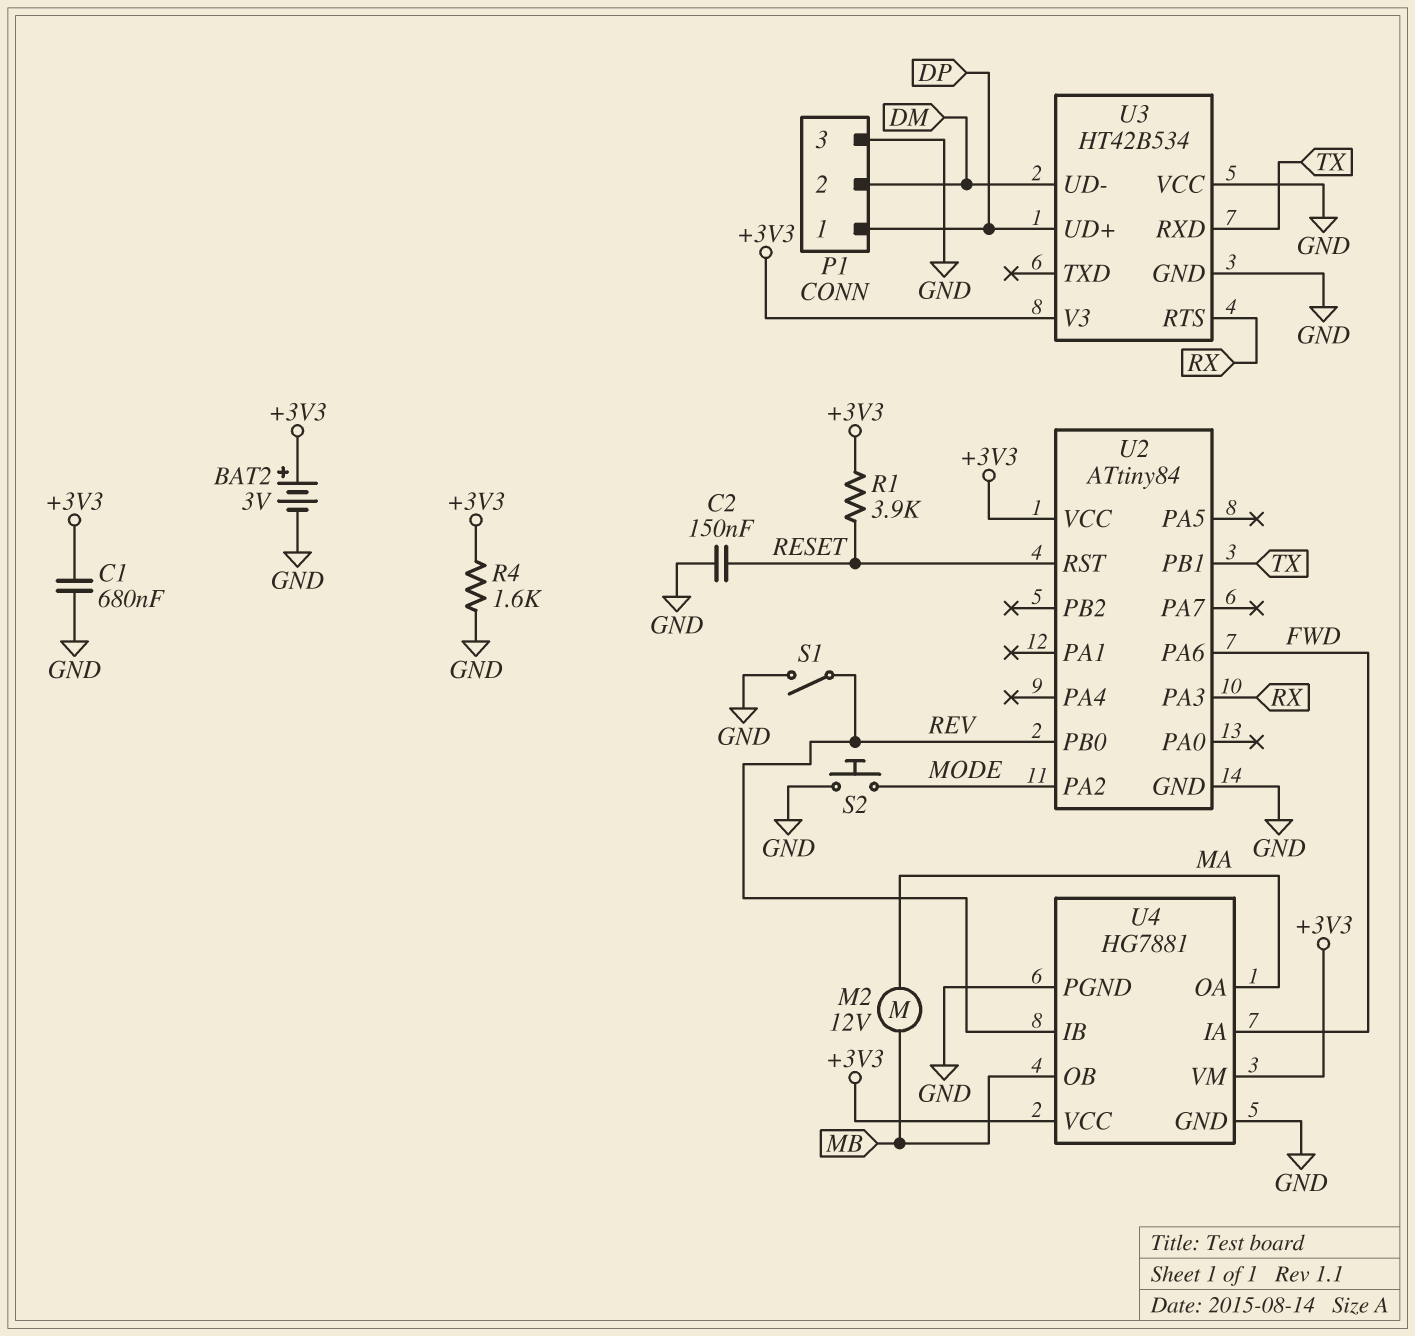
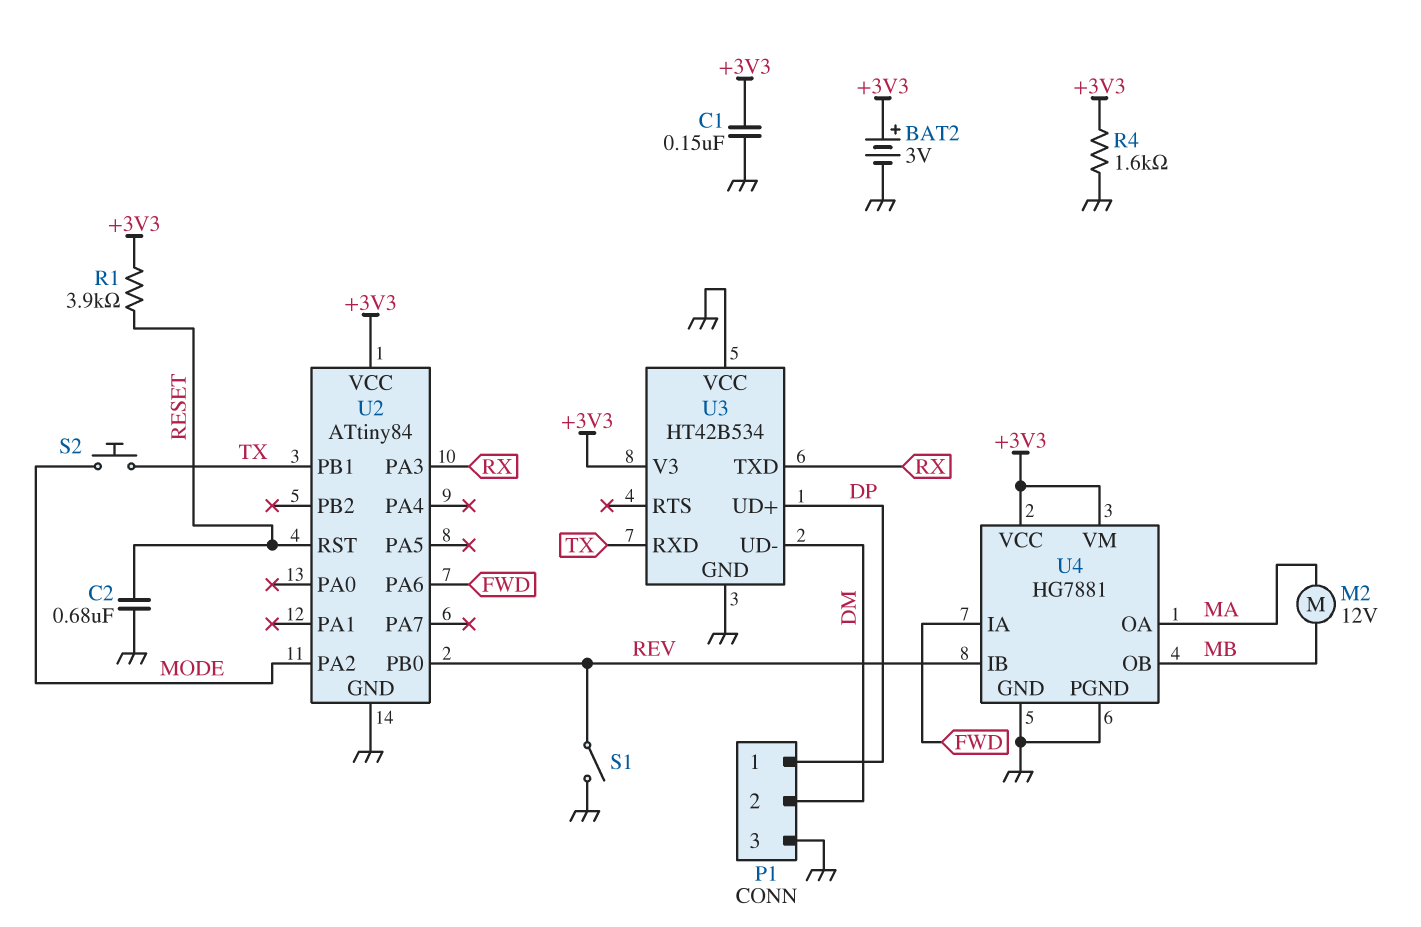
C1: 680nF (+3V3, GND) -> 150nF (+3V3, GND)
C2: 150nF (GND, RESET) -> 680nF (GND, RESET)
S2: button (GND, MODE) -> button (MODE, TX)
U3 pin RTS: RX -> none
U3 pin TXD: none -> RX

